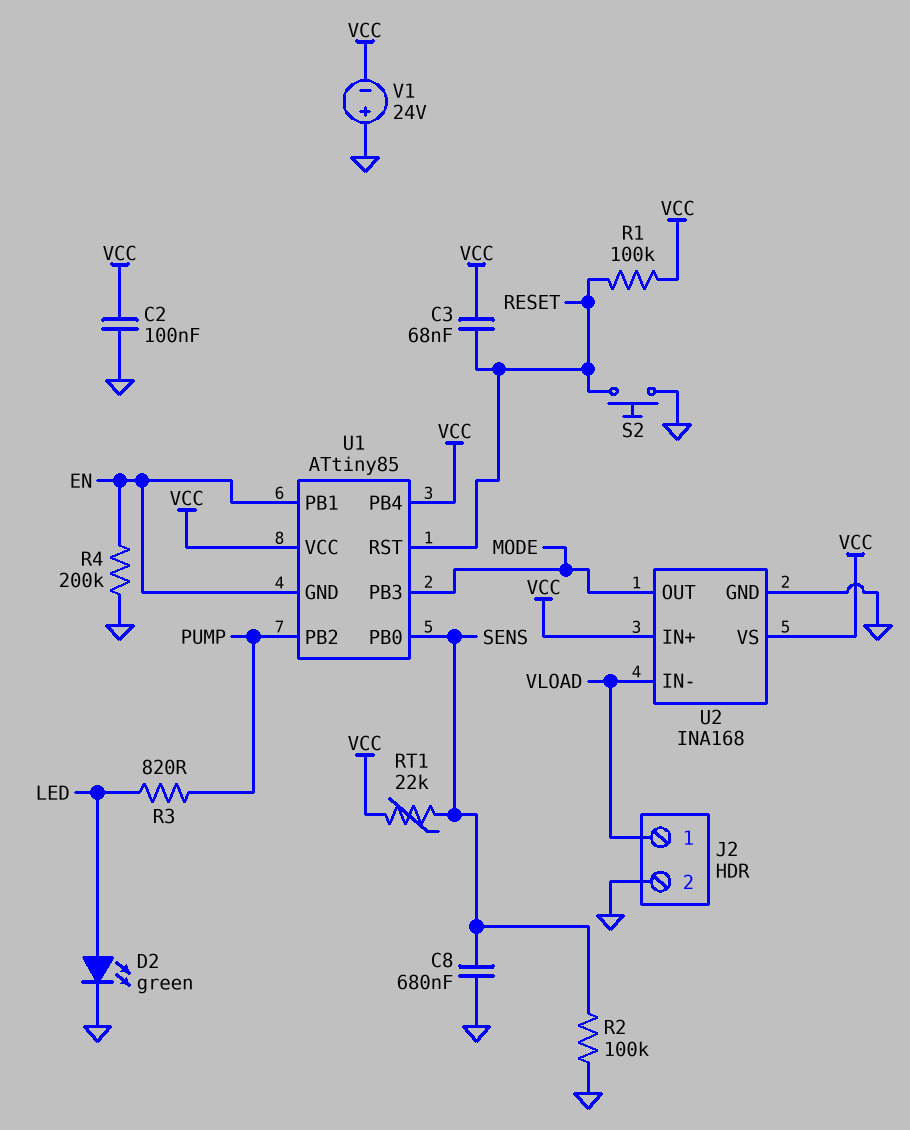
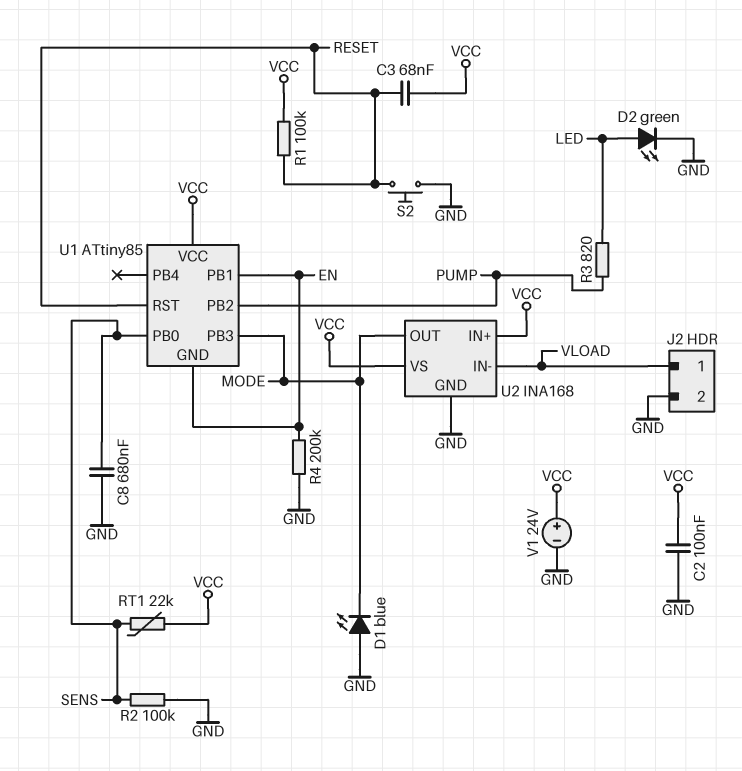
D1: none -> LED blue (A GND, K MODE)
U1 pin PB4: VCC -> none
V1: 24V (plus GND, minus VCC) -> 24V (plus VCC, minus GND)

